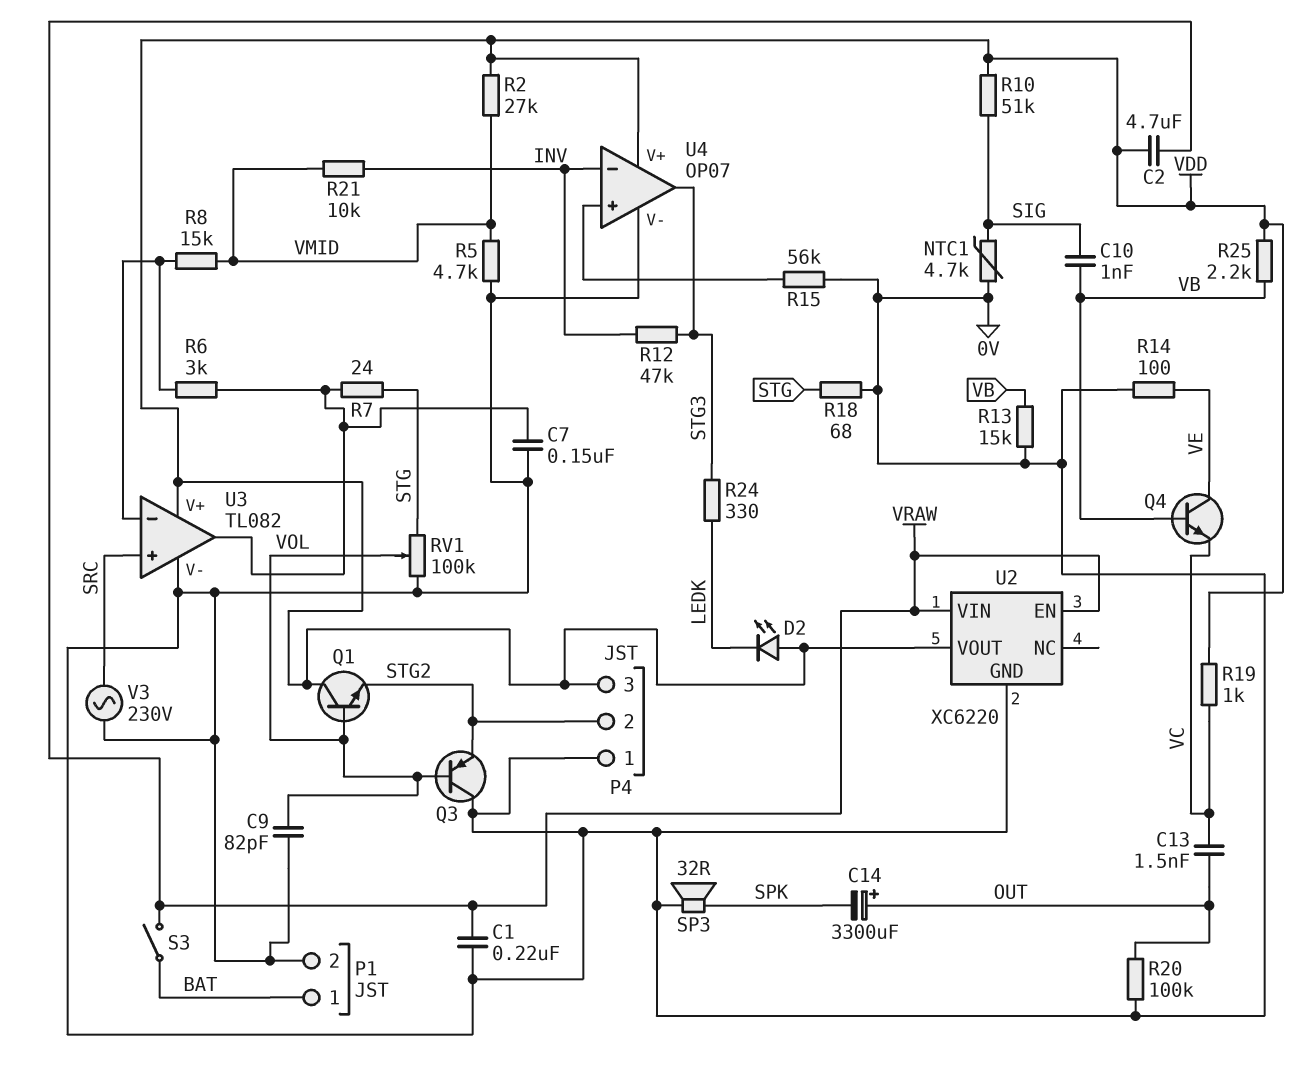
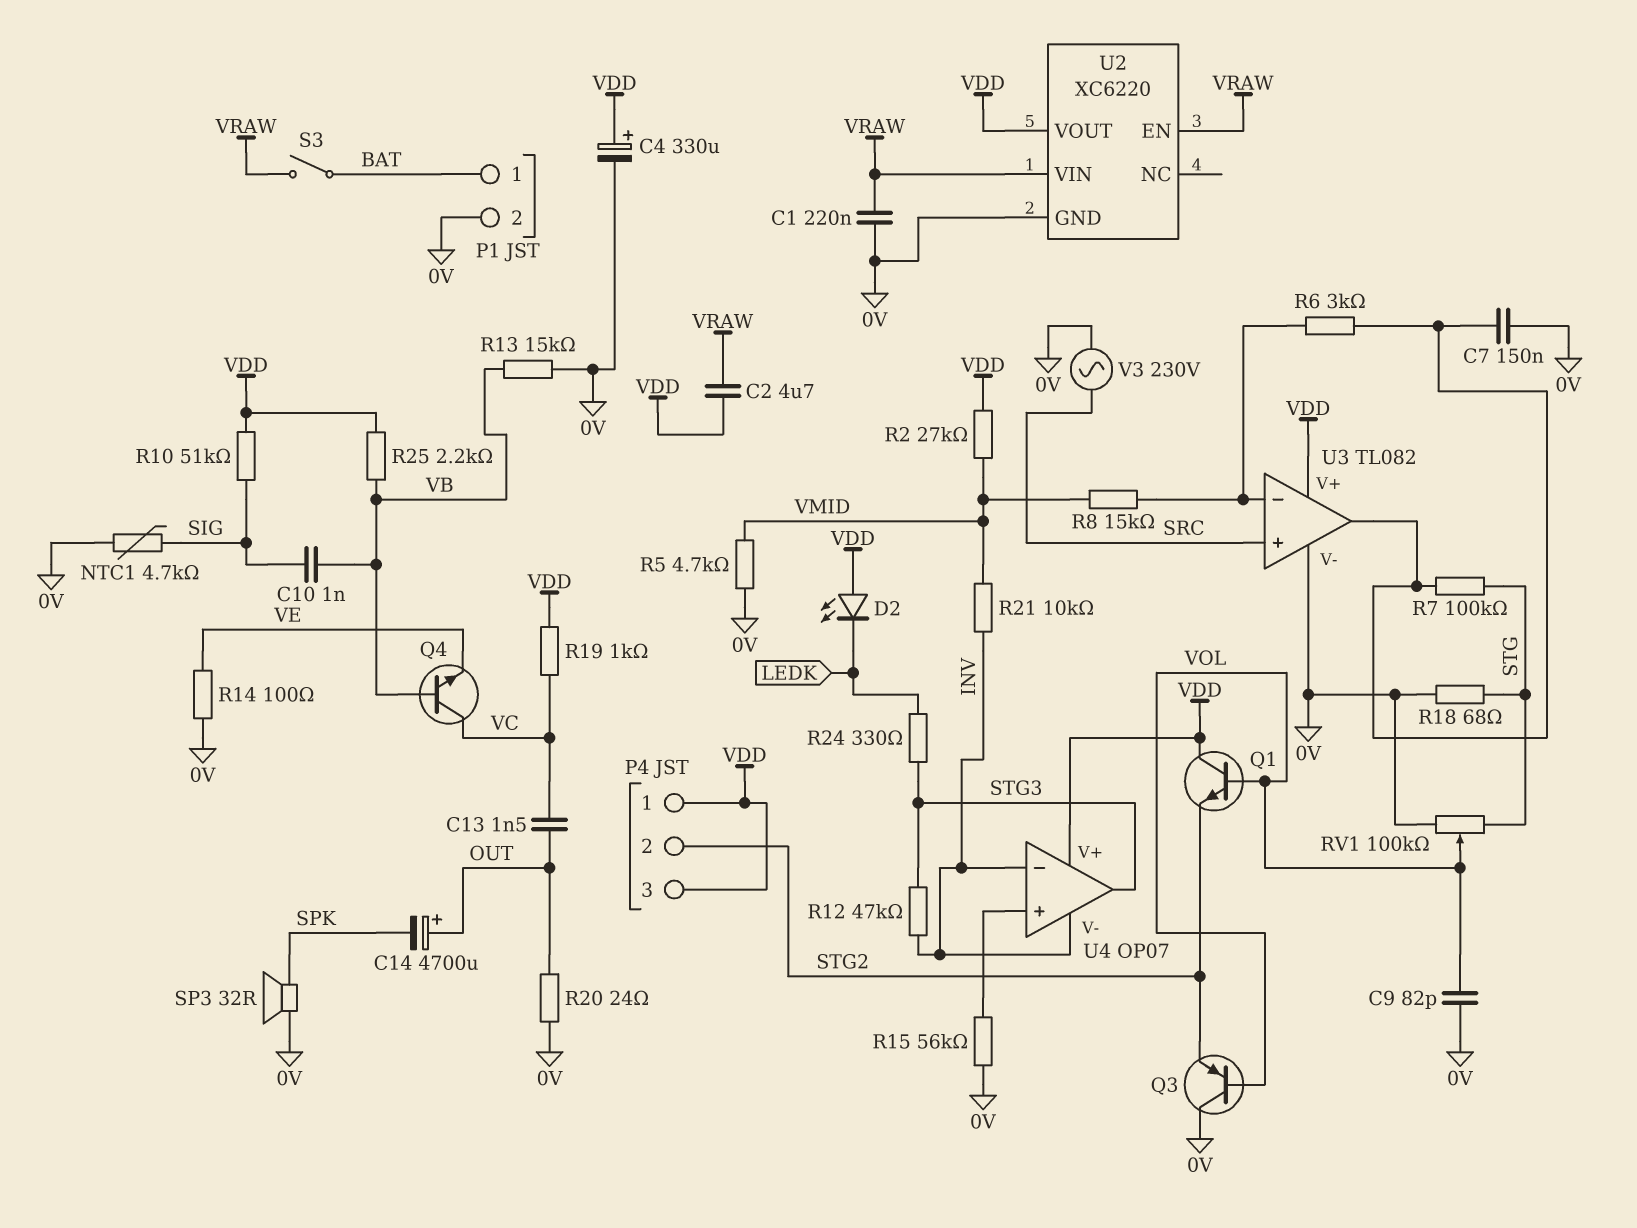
C4: none -> 330uF (plus VDD, minus 0V)
C14: 3300uF (plus OUT, minus SPK) -> 4700uF (plus OUT, minus SPK)
P4 pin 1: 0V -> VDD
Q4: NPN (B VB, C VE, E VC) -> NPN (B VB, C VC, E VE)
R7: 24 (STG, U3/out) -> 100k (STG, U3/out)
R20: 100k (0V, OUT) -> 24 (0V, OUT)
U4 pin V-: 0V -> INV

